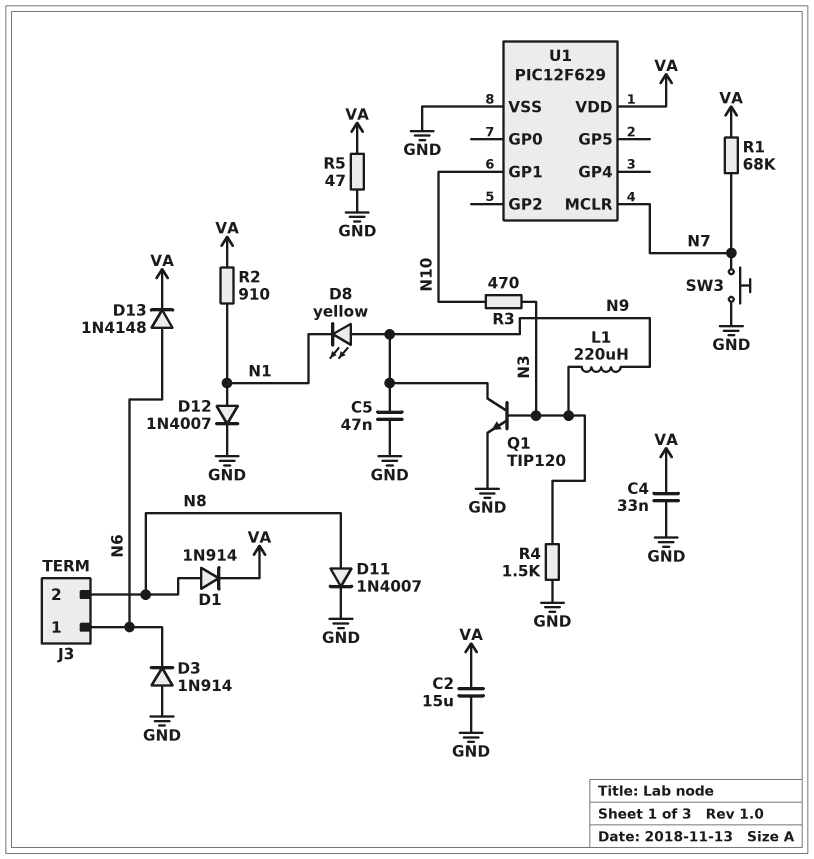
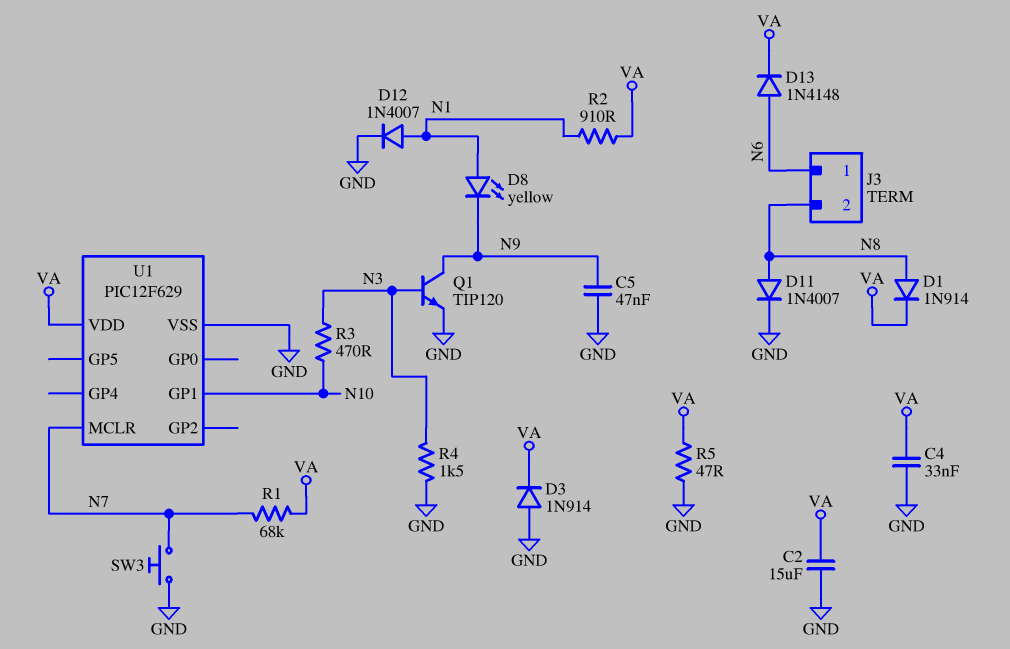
D3: diode 1N914 (A GND, K N6) -> diode 1N914 (A GND, K VA)
D8: LED yellow (A N9, K N1) -> LED yellow (A N1, K N9)
L1: 220uH (N3, N9) -> none

